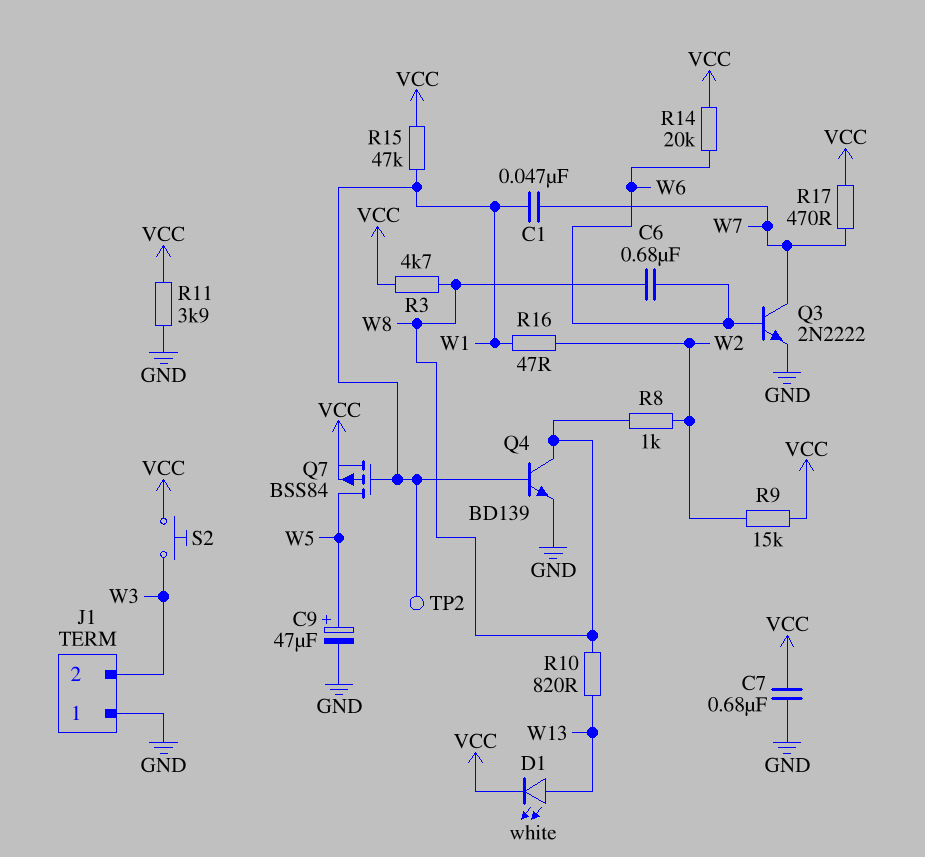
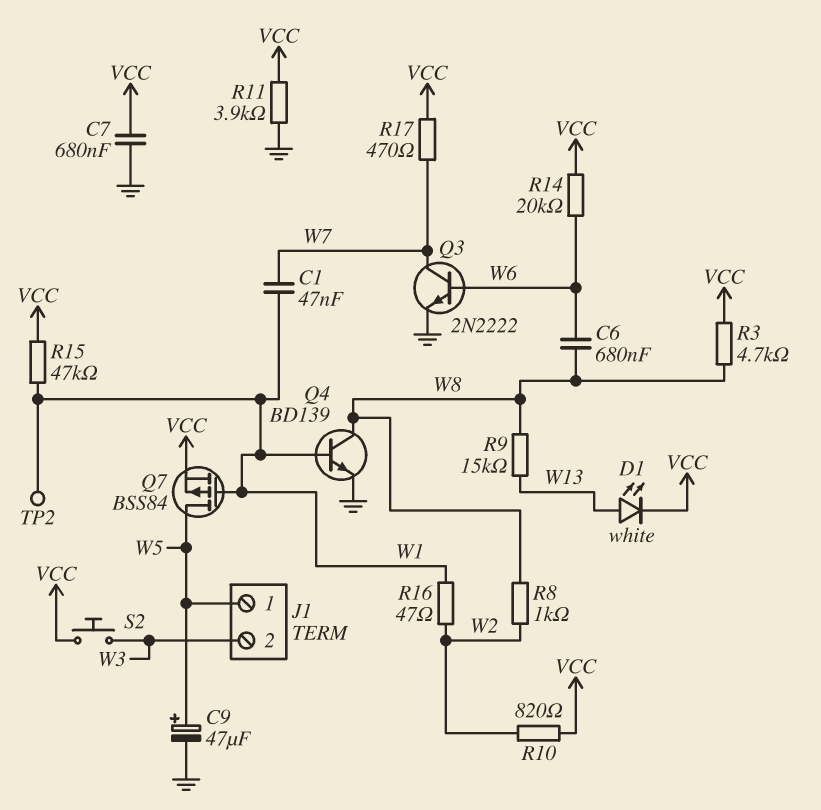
J1 pin 1: GND -> W5
R9: 15k (VCC, W2) -> 15k (W8, W13)
R10: 820 (W8, W13) -> 820 (VCC, W2)

